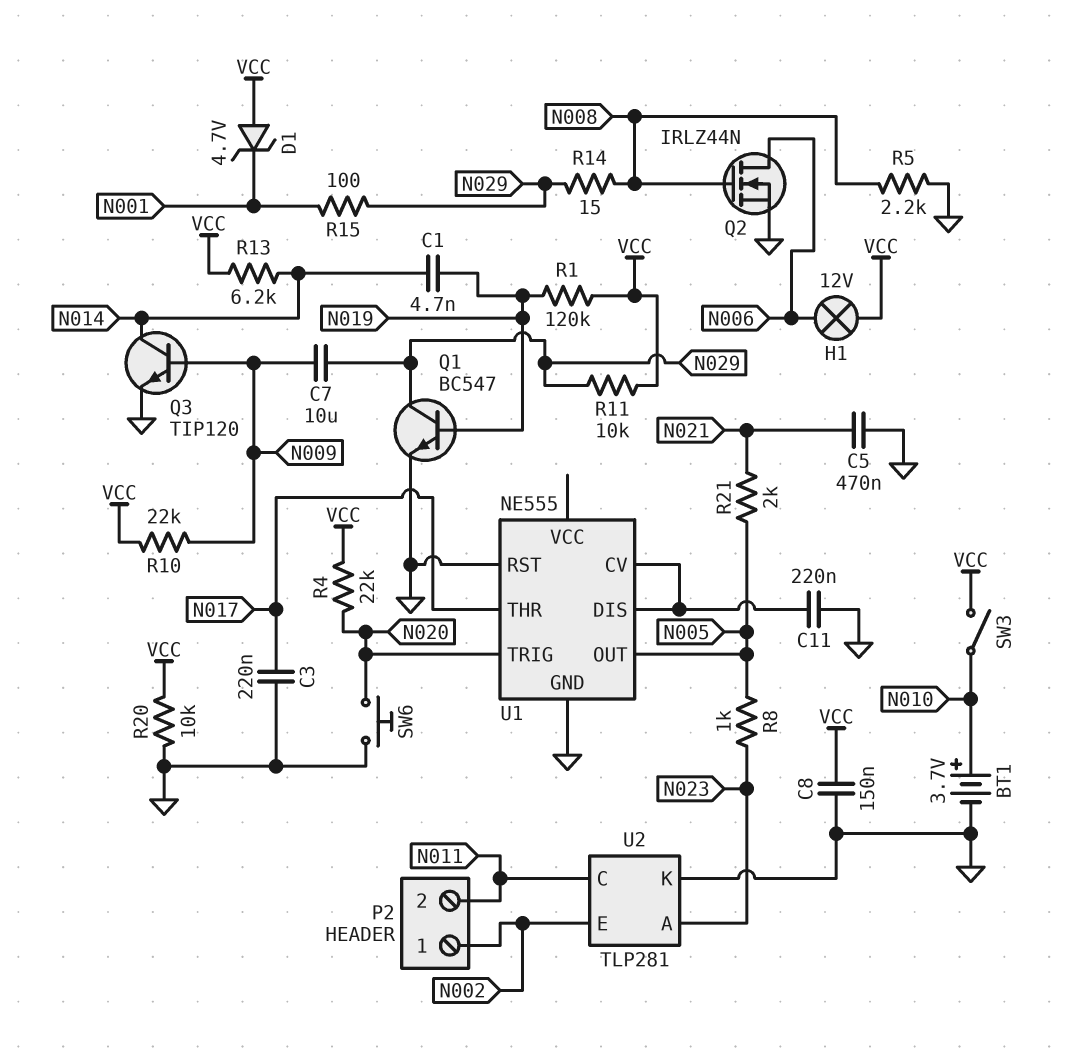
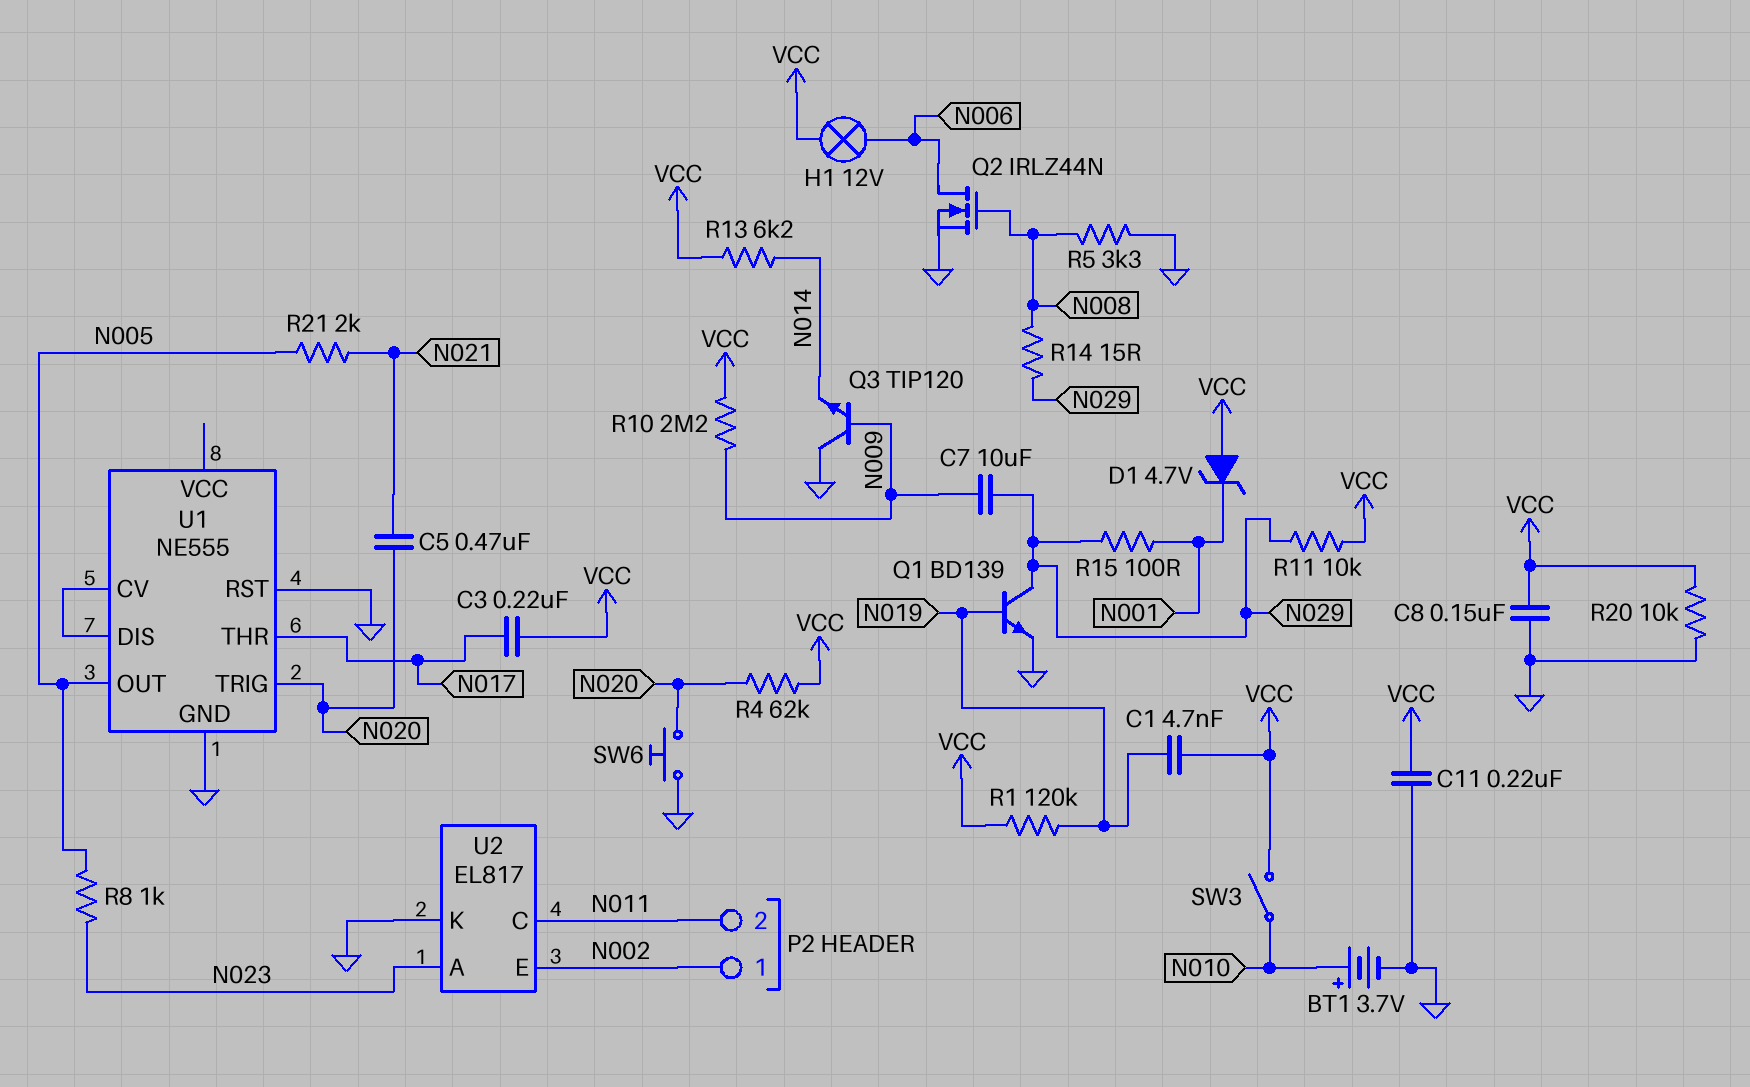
C1: 4.7nF (N014, N019) -> 4.7nF (N019, VCC)
C3: 220nF (GND, N017) -> 220nF (N017, VCC)
C5: 470nF (GND, N021) -> 470nF (N020, N021)
C11: 220nF (GND, U1/CV) -> 220nF (GND, VCC)
Q1: NPN BC547 (B N019, C N029, E GND) -> NPN BD139 (B N019, C N029, E GND)
Q3: NPN TIP120 (B N009, C N014, E GND) -> NPN TIP120 (B N009, C GND, E N014)
R4: 22k (N020, VCC) -> 62k (N020, VCC)
R5: 2.2k (GND, N008) -> 3.3k (GND, N008)
R10: 22k (N009, VCC) -> 2.2M (N009, VCC)
U2: TLP281 -> EL817

